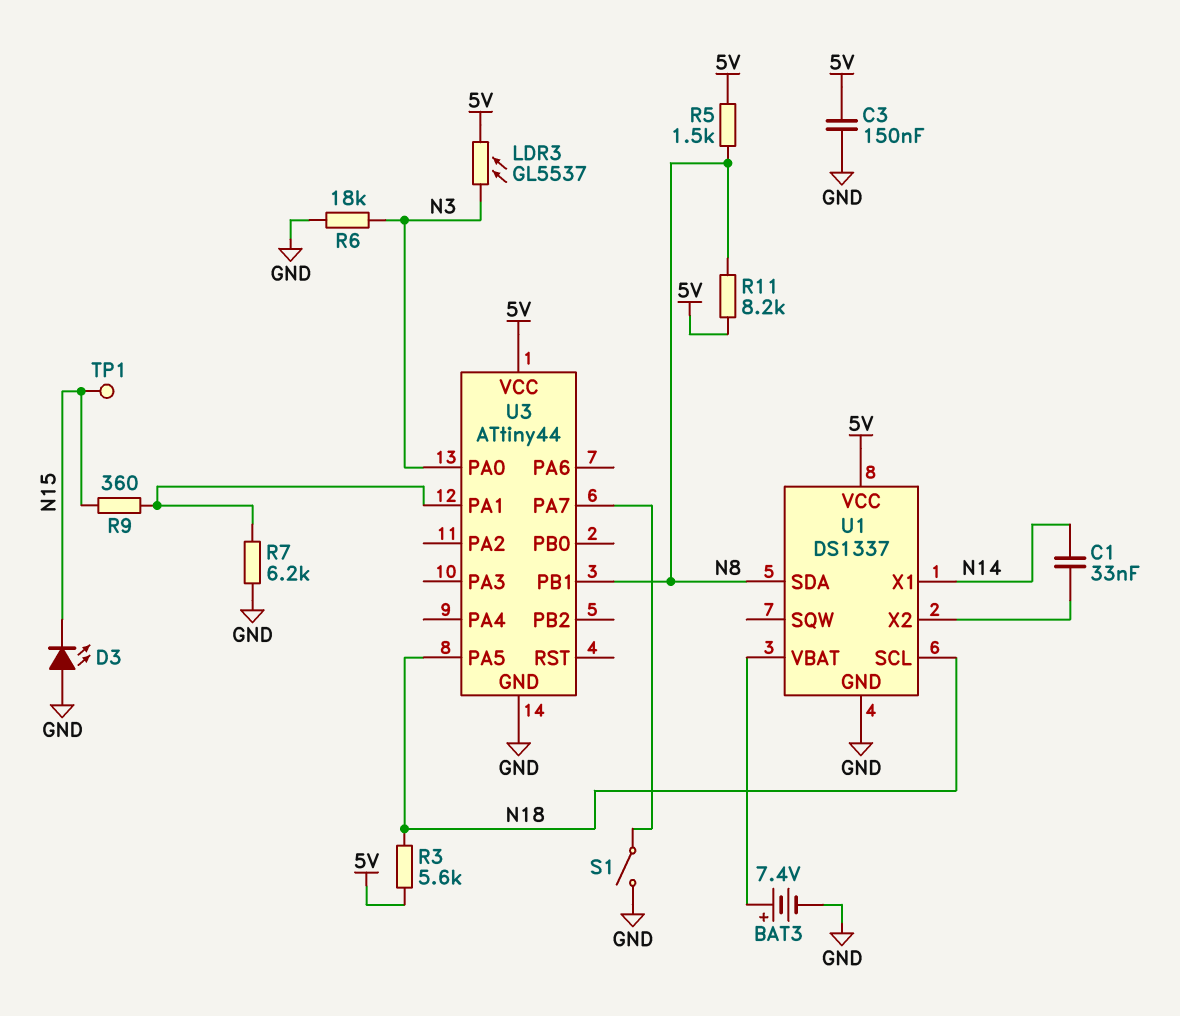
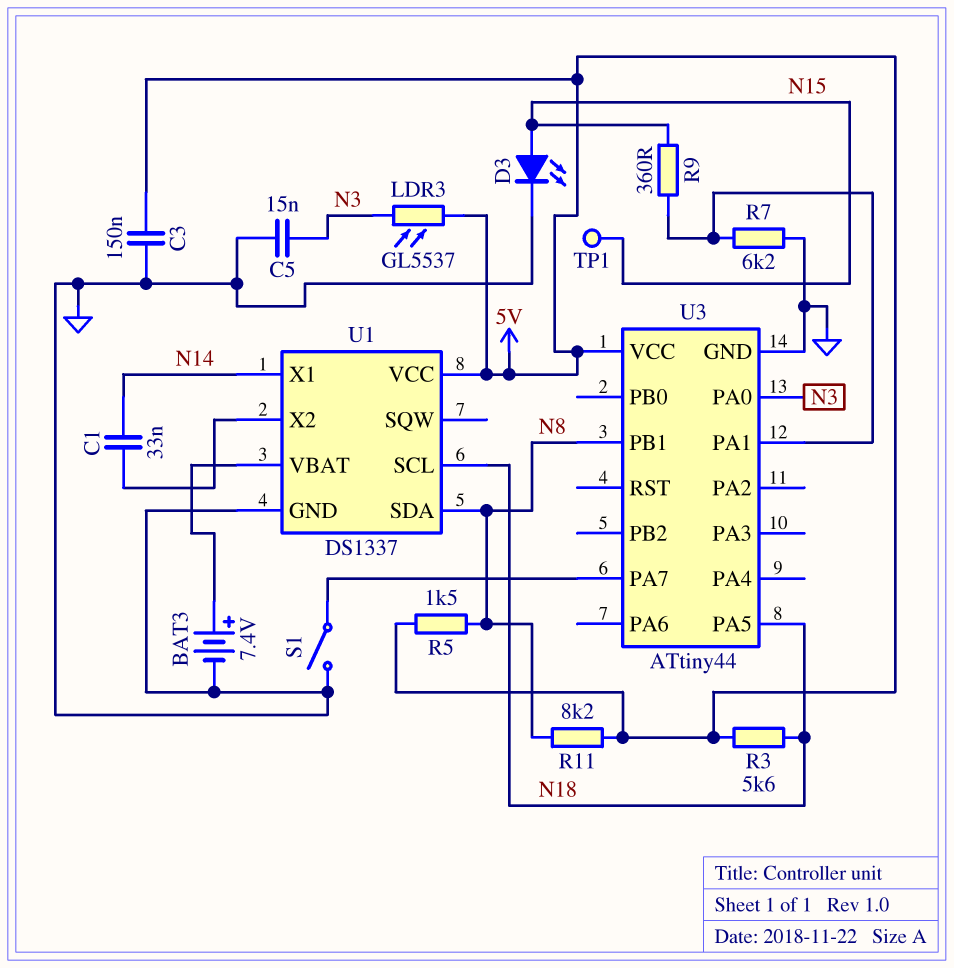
C5: none -> 15nF (GND, N3)
D3: LED (A GND, K N15) -> LED (A N15, K GND)
R6: 18k (GND, N3) -> none

